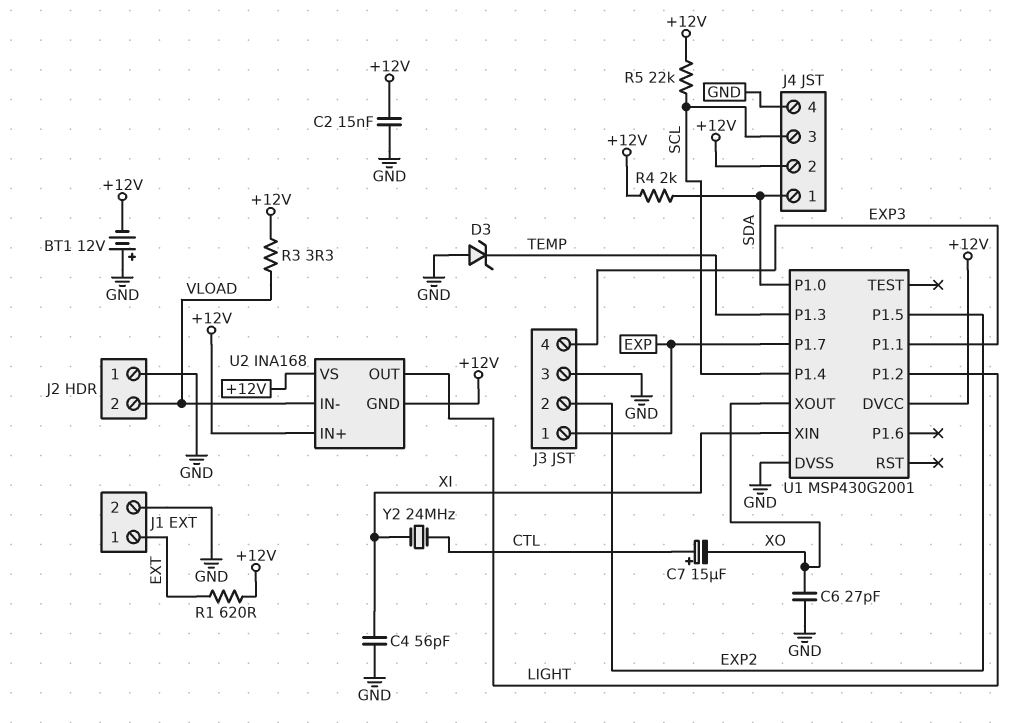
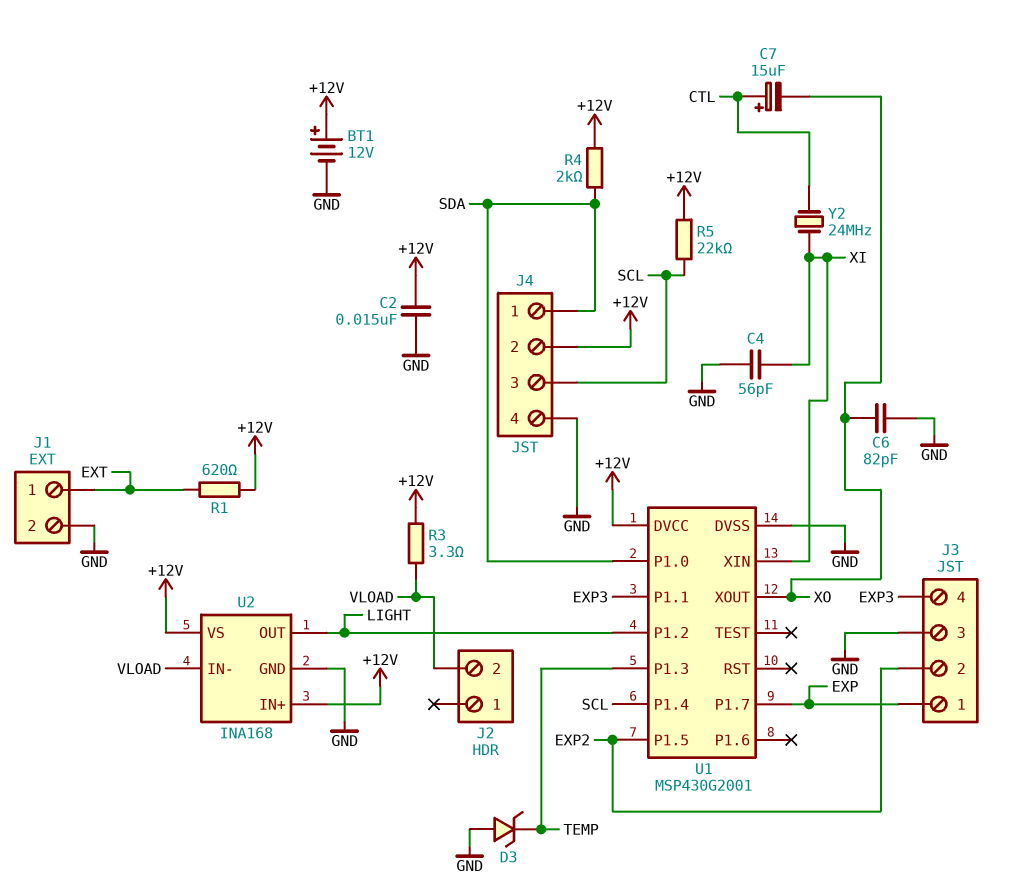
BT1: 12V (plus GND, minus +12V) -> 12V (plus +12V, minus GND)
C6: 27pF (GND, XO) -> 82pF (GND, XO)
J2 pin 1: GND -> none
U2 pin GND: +12V -> GND

